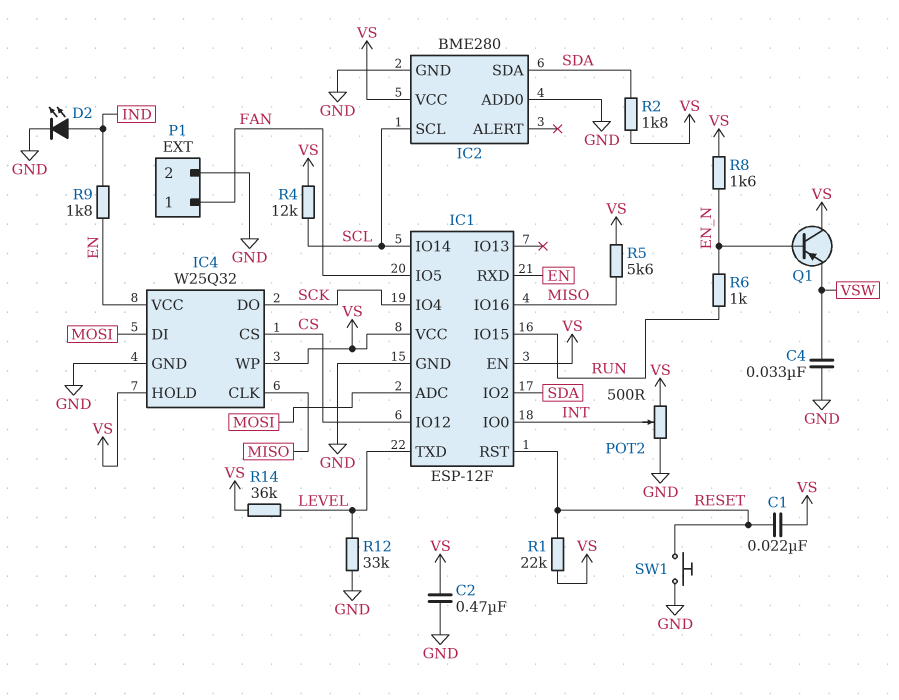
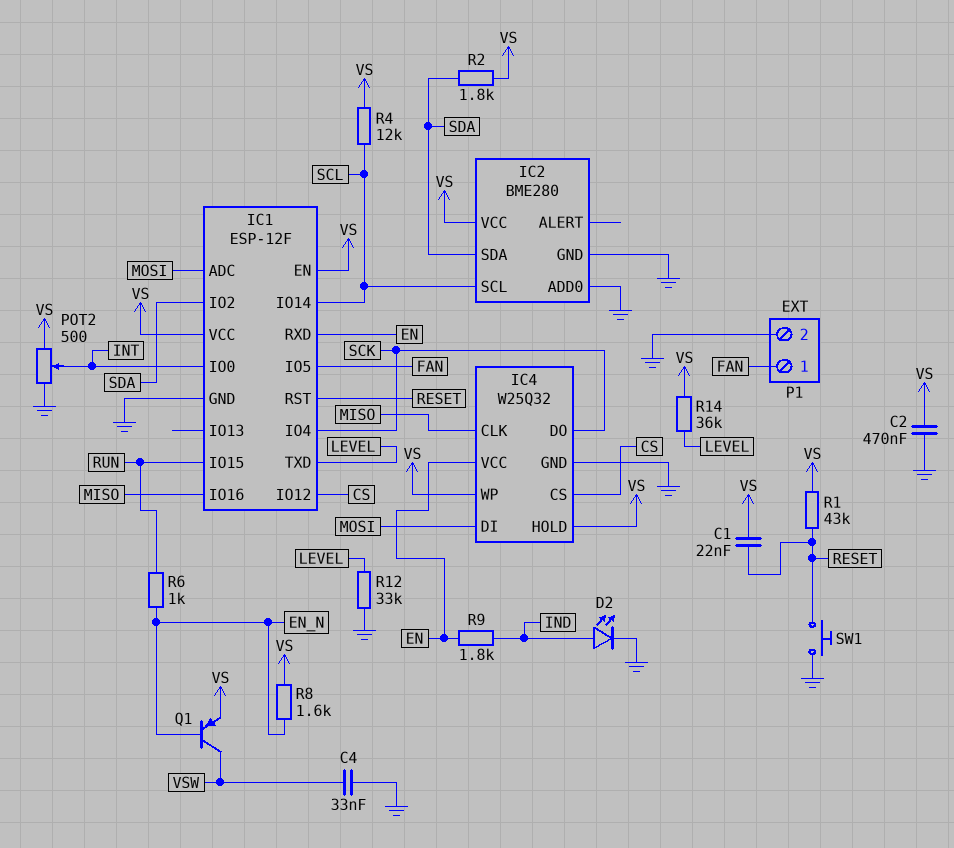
Q1: PNP (B EN_N, C VS, E VSW) -> PNP (B EN_N, C VSW, E VS)
R1: 22k (RESET, VS) -> 43k (RESET, VS)
R5: 5.6k (MISO, VS) -> none

